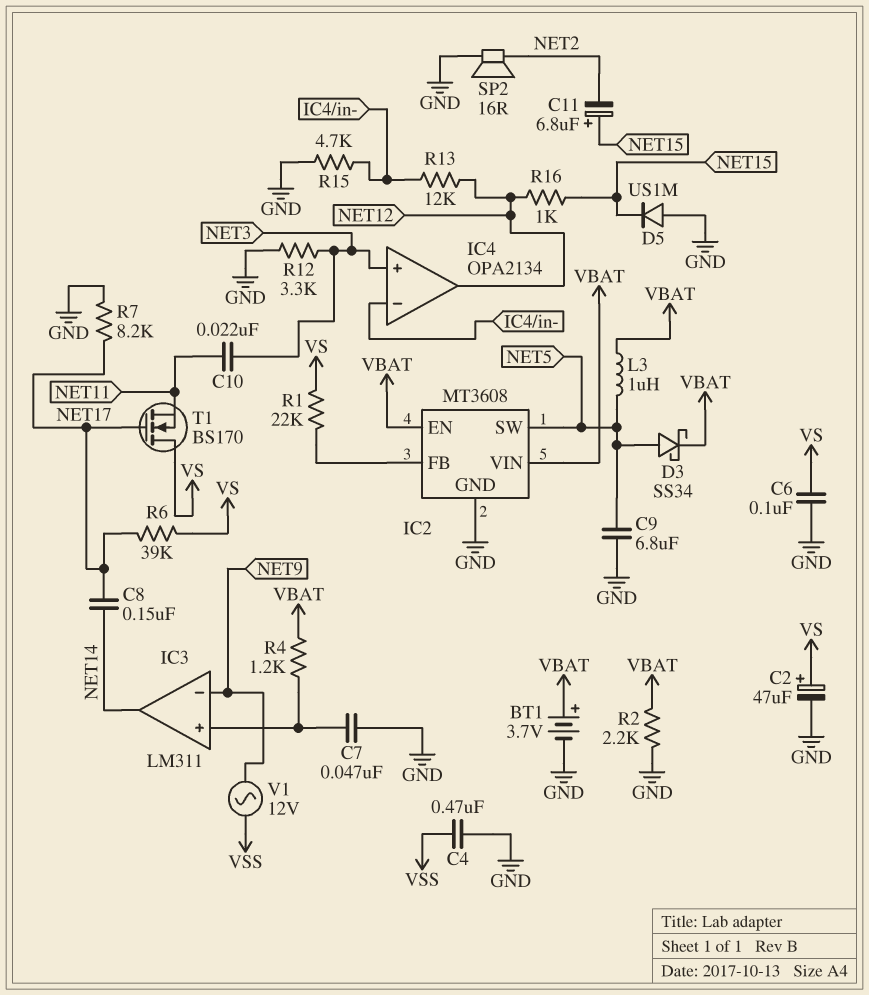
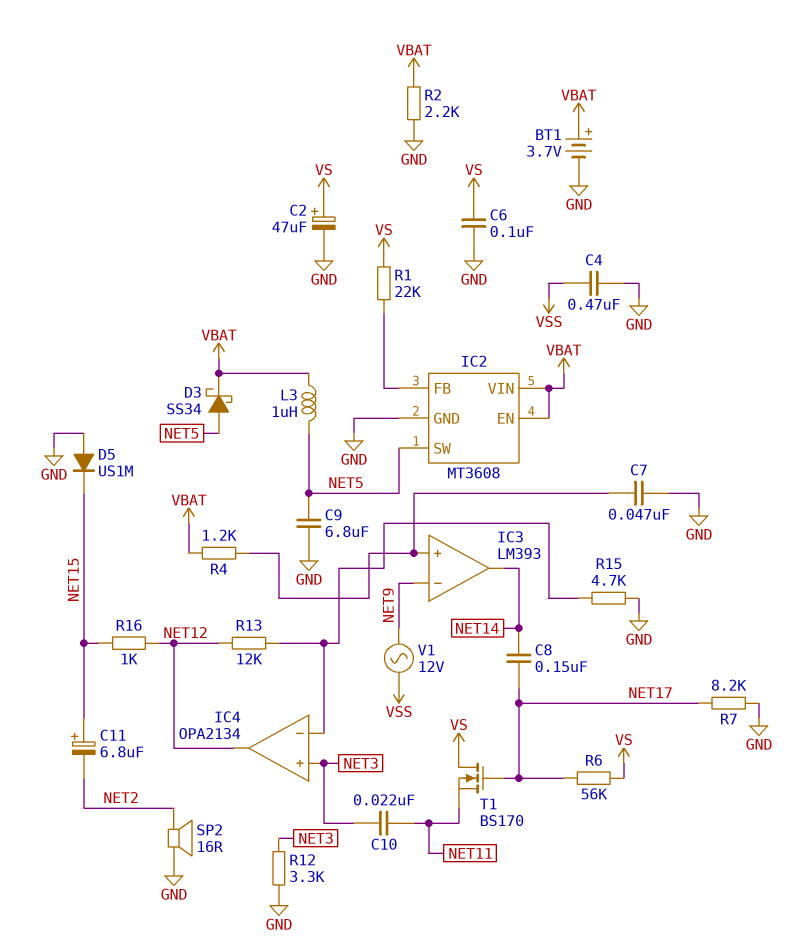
IC3: LM311 -> LM393
R6: 39k (NET17, VS) -> 56k (NET17, VS)

